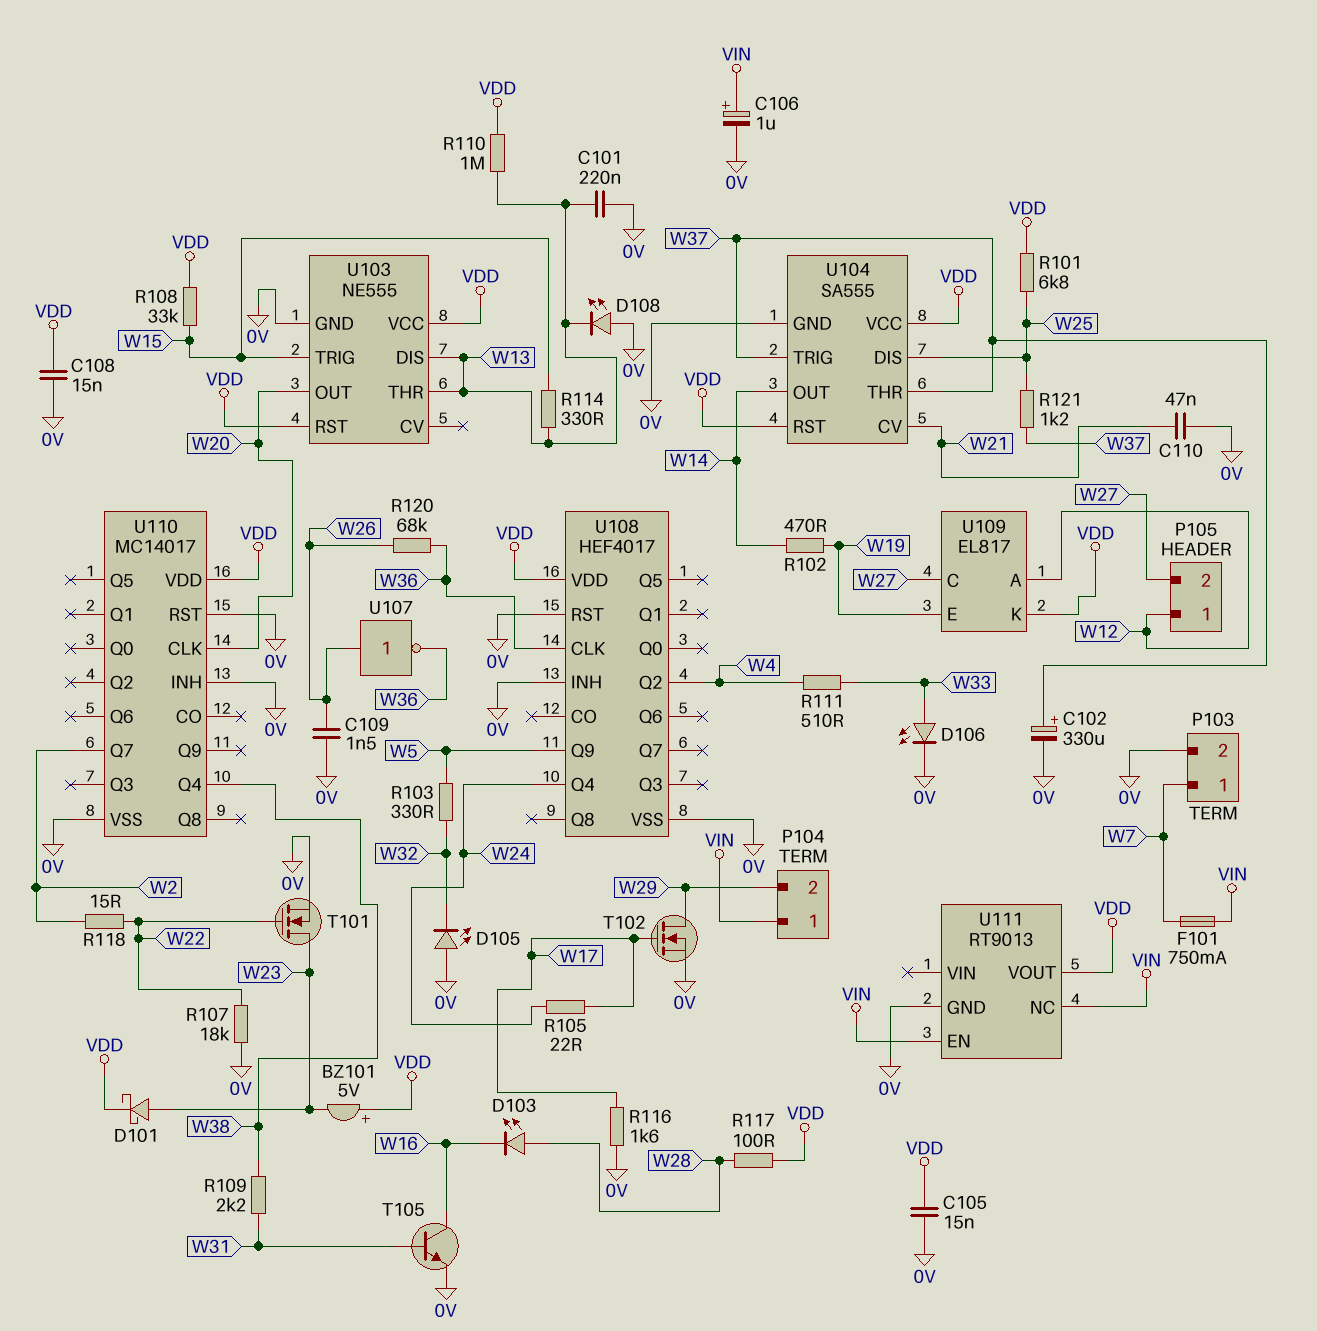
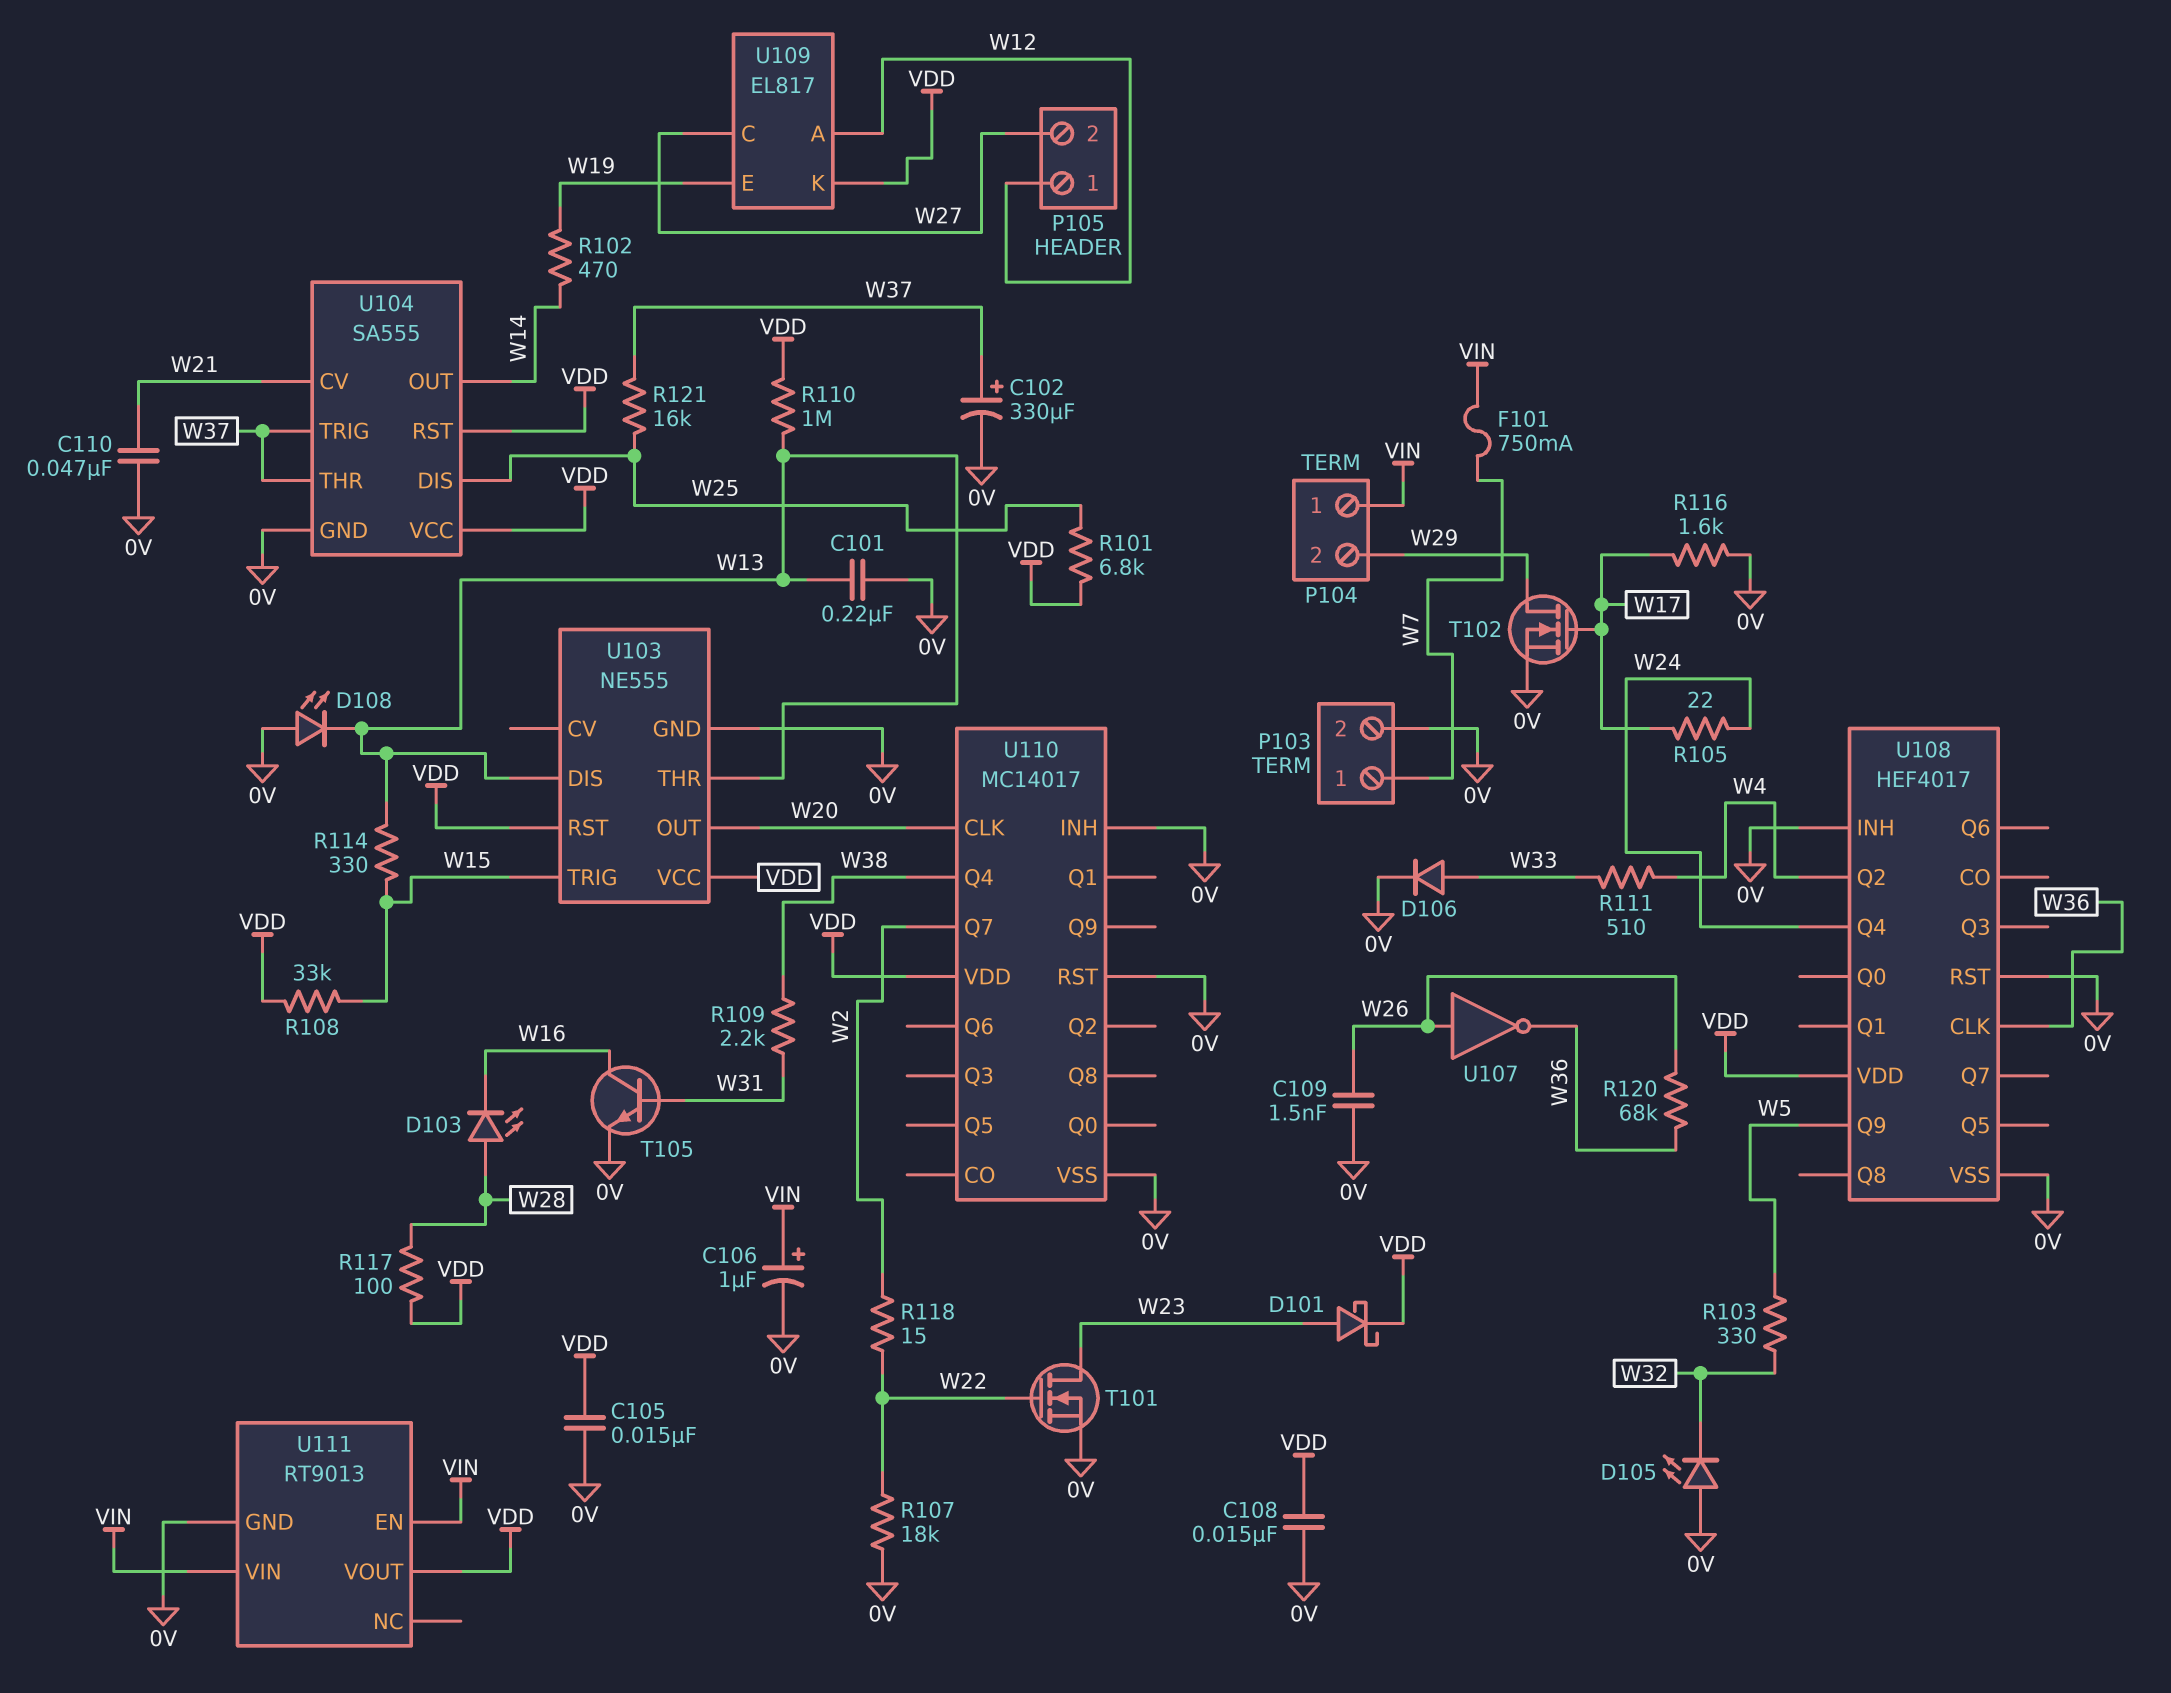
BZ101: buzzer 5V (plus VDD, minus W23) -> none
D106: LED (A W33, K 0V) -> diode (A W33, K 0V)
R121: 1.2k (W25, W37) -> 16k (W25, W37)
U111 pin NC: VIN -> none
U111 pin VIN: none -> VIN

